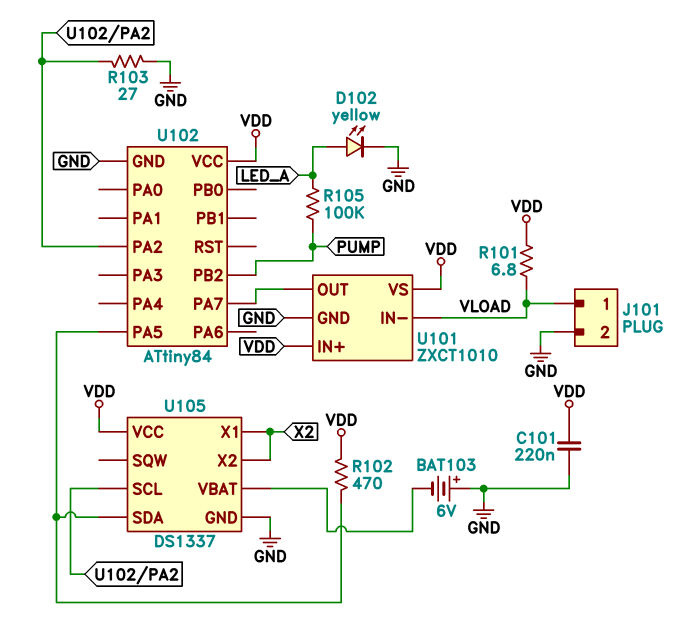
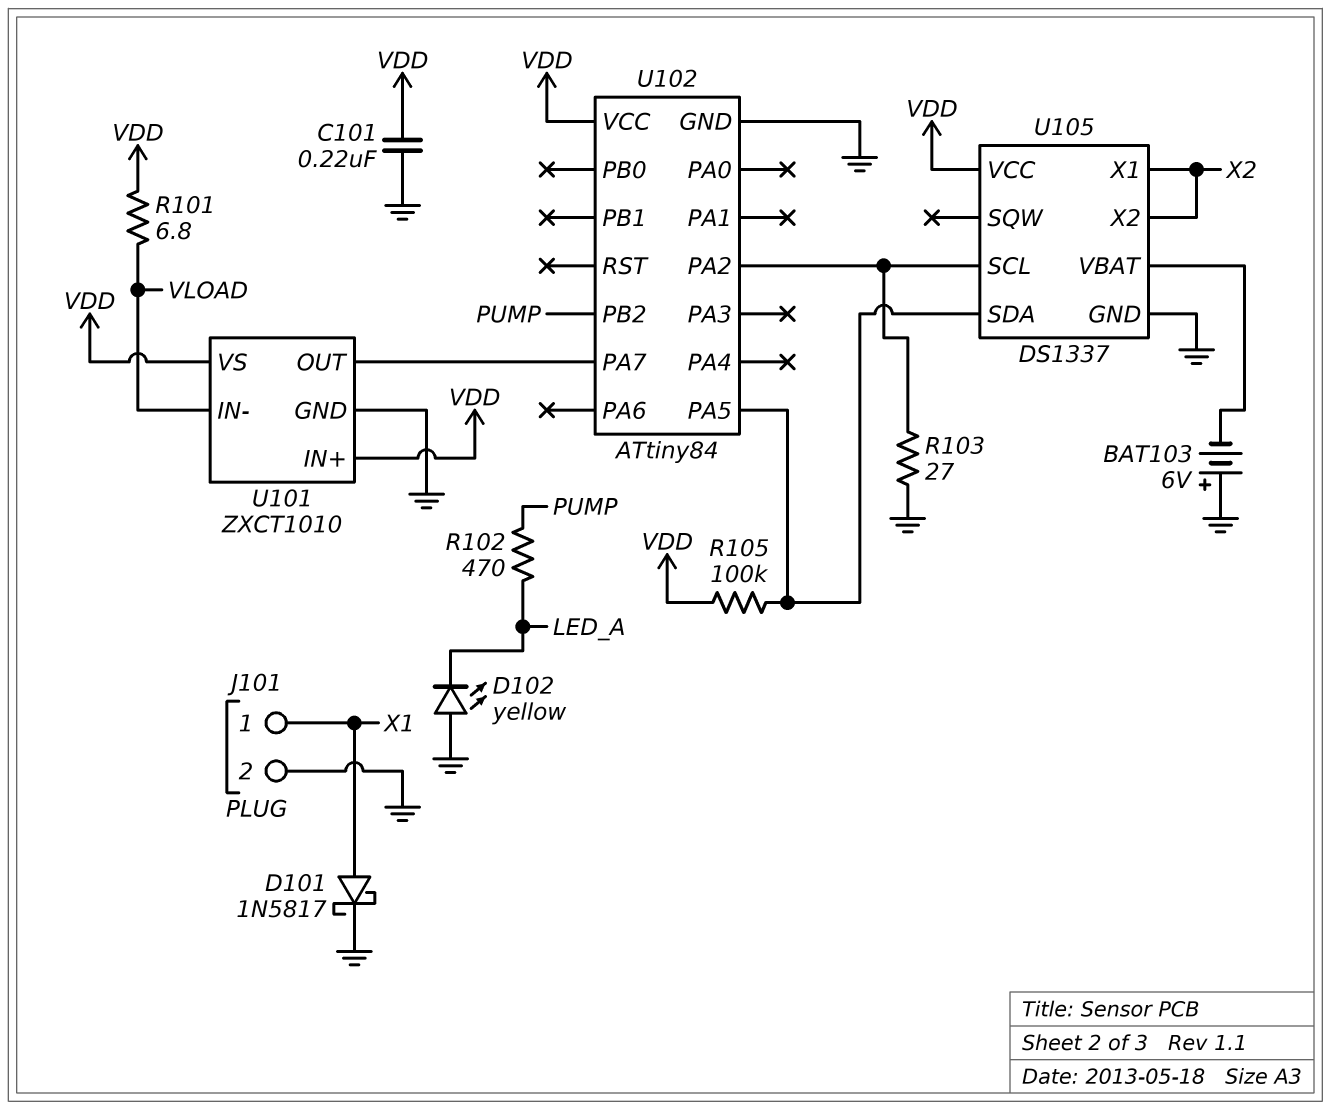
D101: none -> schottky 1N5817 (A X1, K GND)
D102: LED yellow (A LED_A, K GND) -> LED yellow (A GND, K LED_A)
J101 pin 1: VLOAD -> X1
R102: 470 (U102/PA5, VDD) -> 470 (LED_A, PUMP)
R105: 100k (LED_A, PUMP) -> 100k (U102/PA5, VDD)

